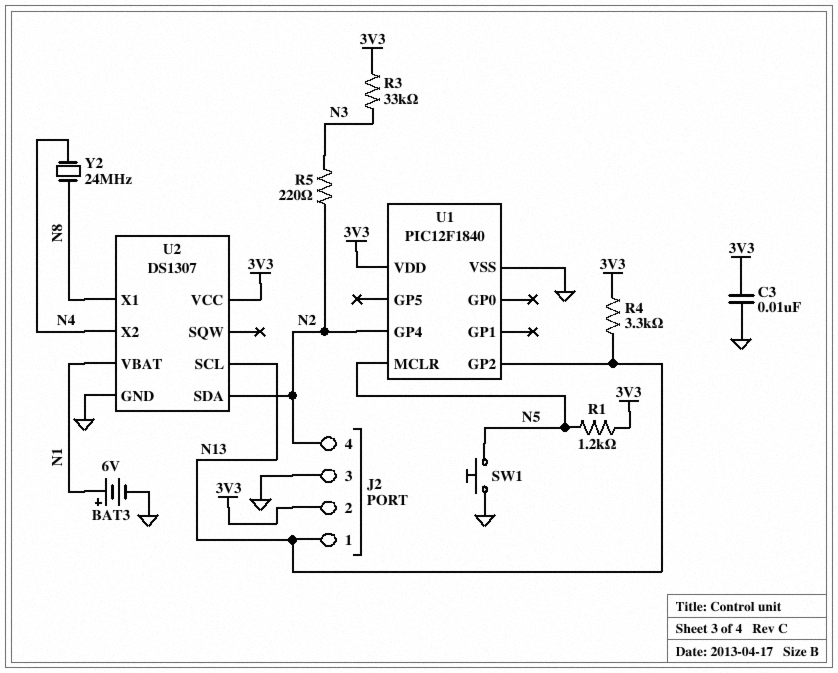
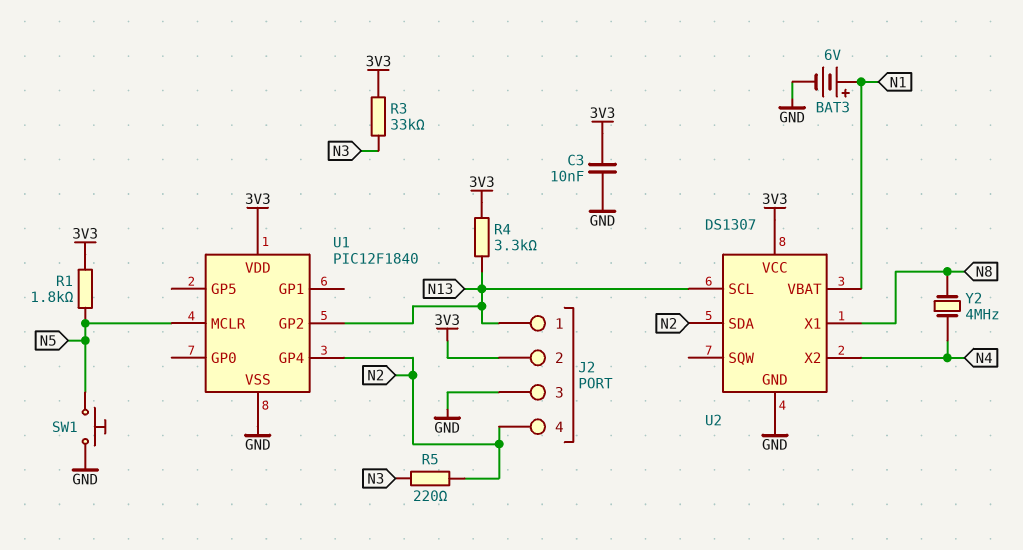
R1: 1.2k (3V3, N5) -> 1.8k (3V3, N5)
Y2: 24MHz (N4, N8) -> 4MHz (N4, N8)

